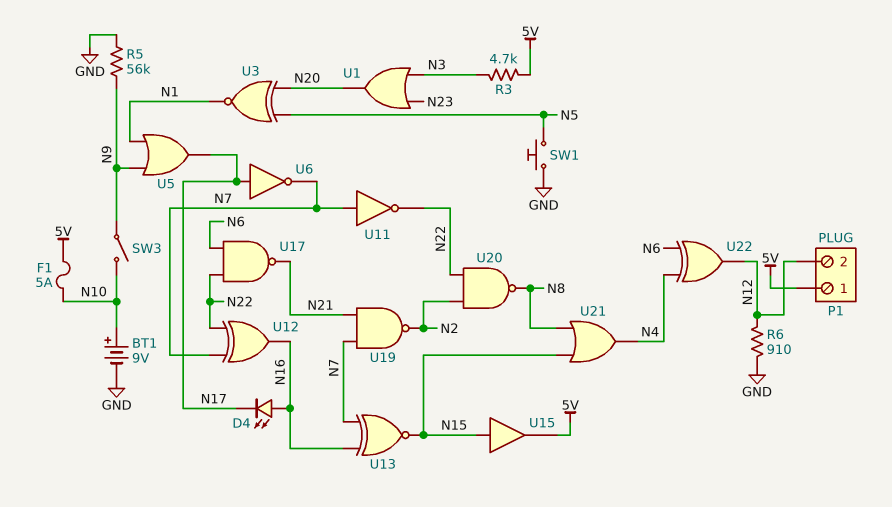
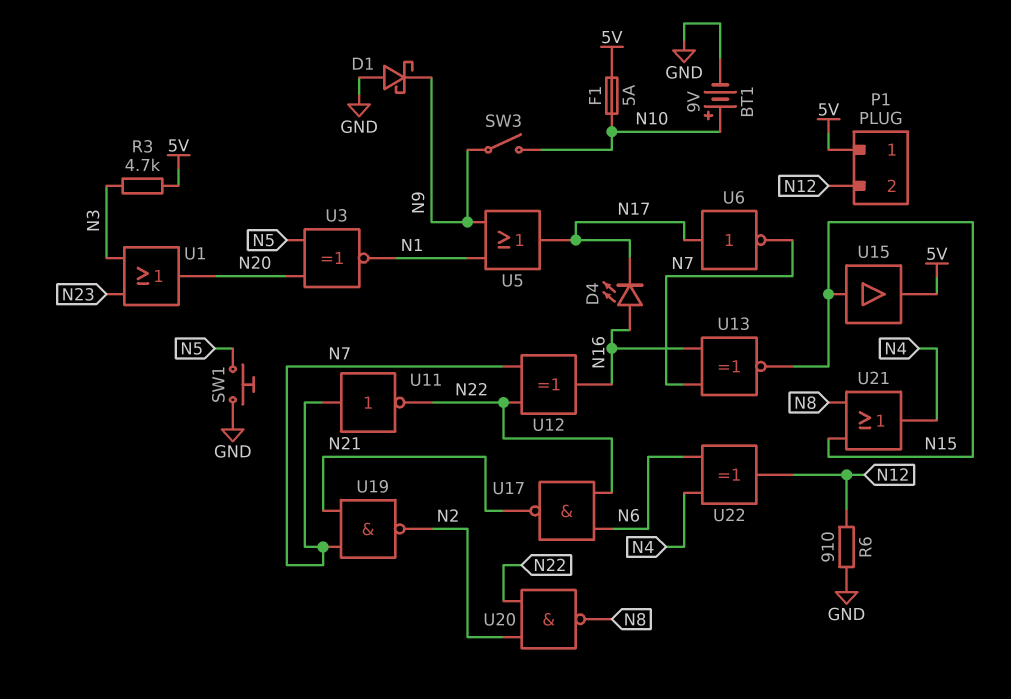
D1: none -> schottky (A GND, K N9)
R5: 56k (GND, N9) -> none

